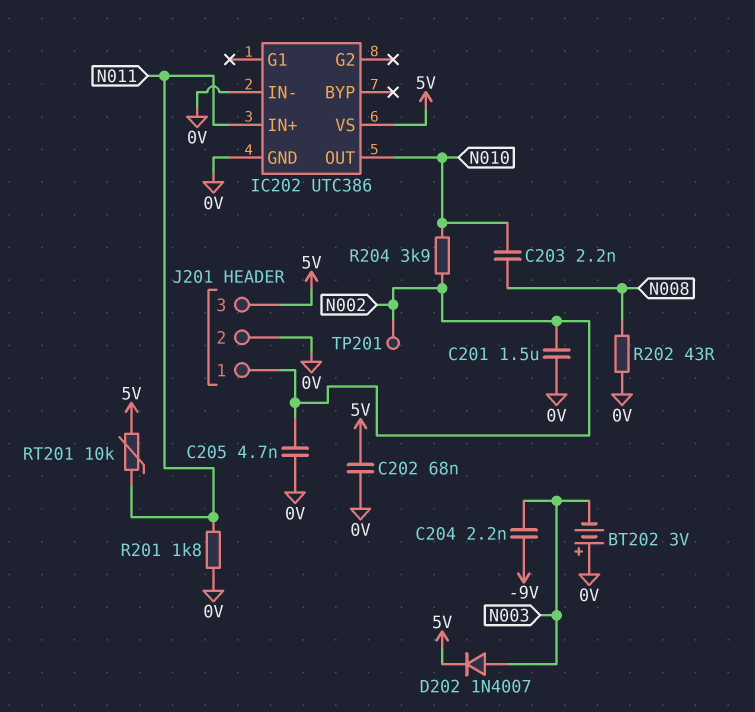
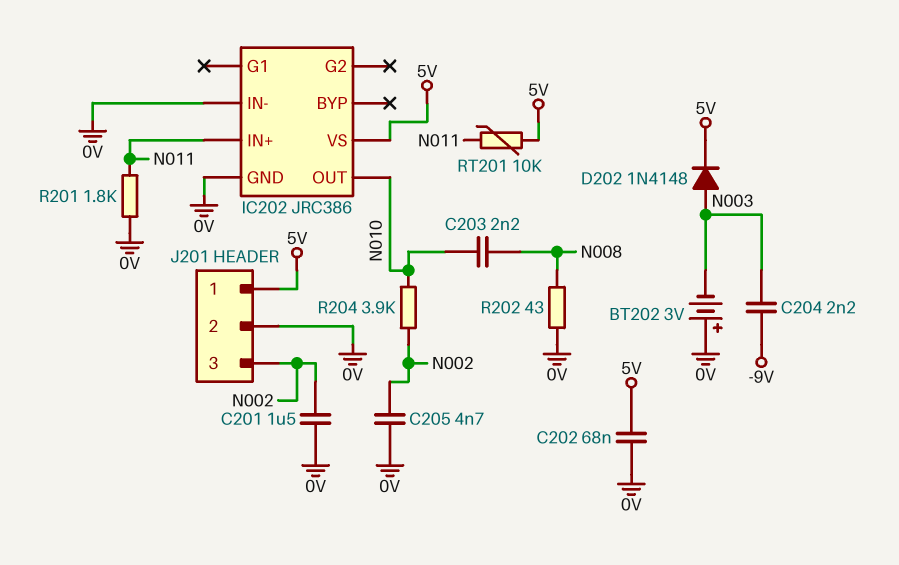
D202: diode 1N4007 (A N003, K 5V) -> diode 1N4148 (A N003, K 5V)
IC202: UTC386 -> JRC386
J201 pin 1: N002 -> 5V
J201 pin 3: 5V -> N002
TP201: test point (N002) -> none

